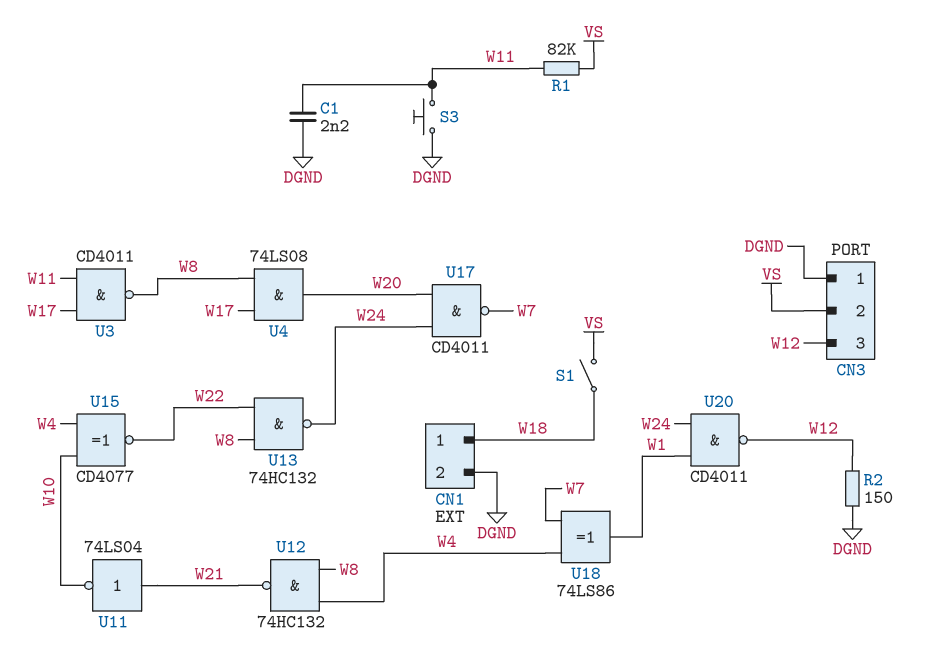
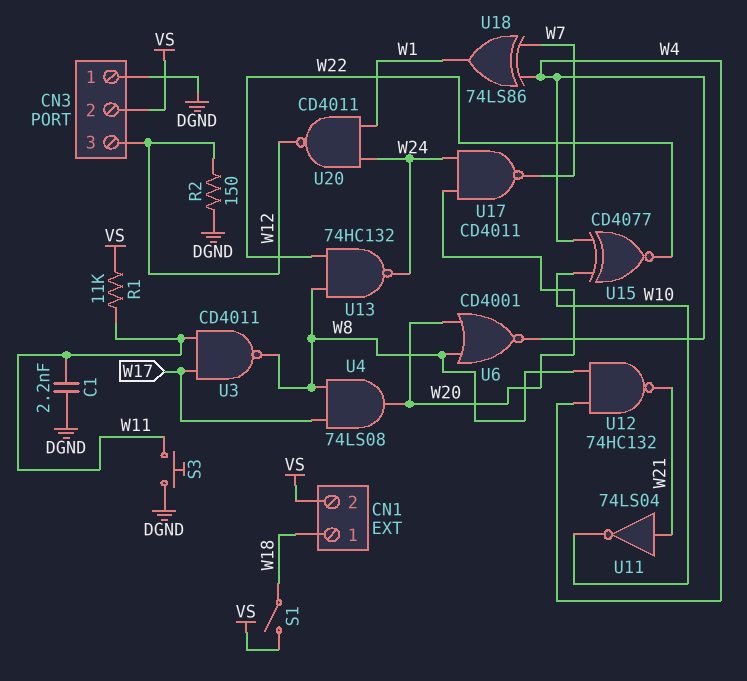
CN1 pin 2: DGND -> VS
R1: 82k (VS, W11) -> 11k (VS, W11)
U6: none -> NOR CD4001 (in W8, in W20, out W4)

